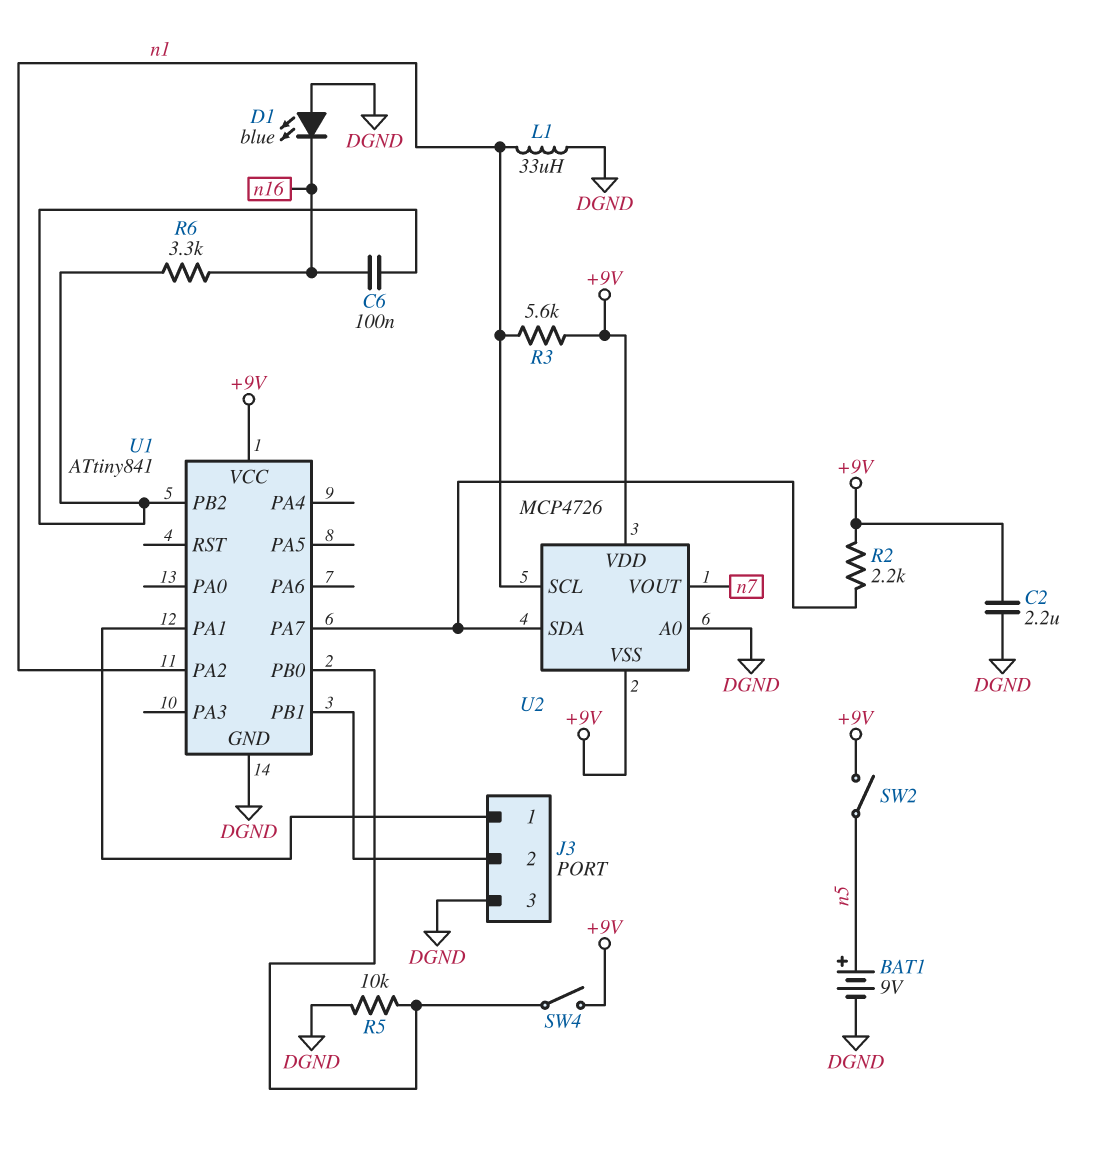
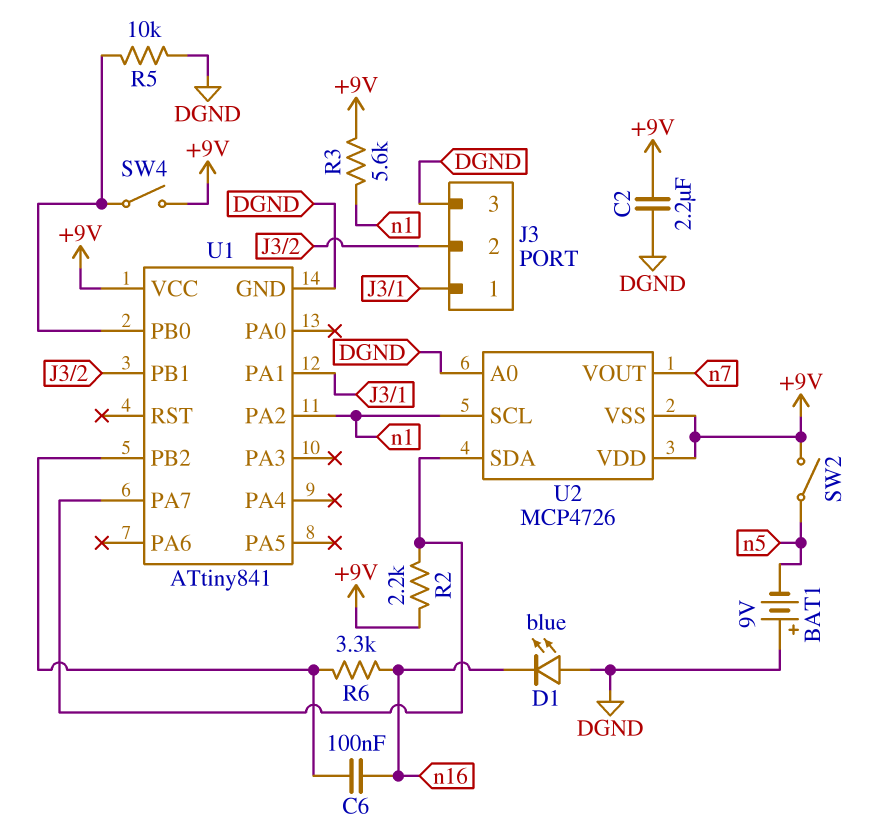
BAT1: 9V (plus n5, minus DGND) -> 9V (plus DGND, minus n5)
L1: 33uH (DGND, n1) -> none

